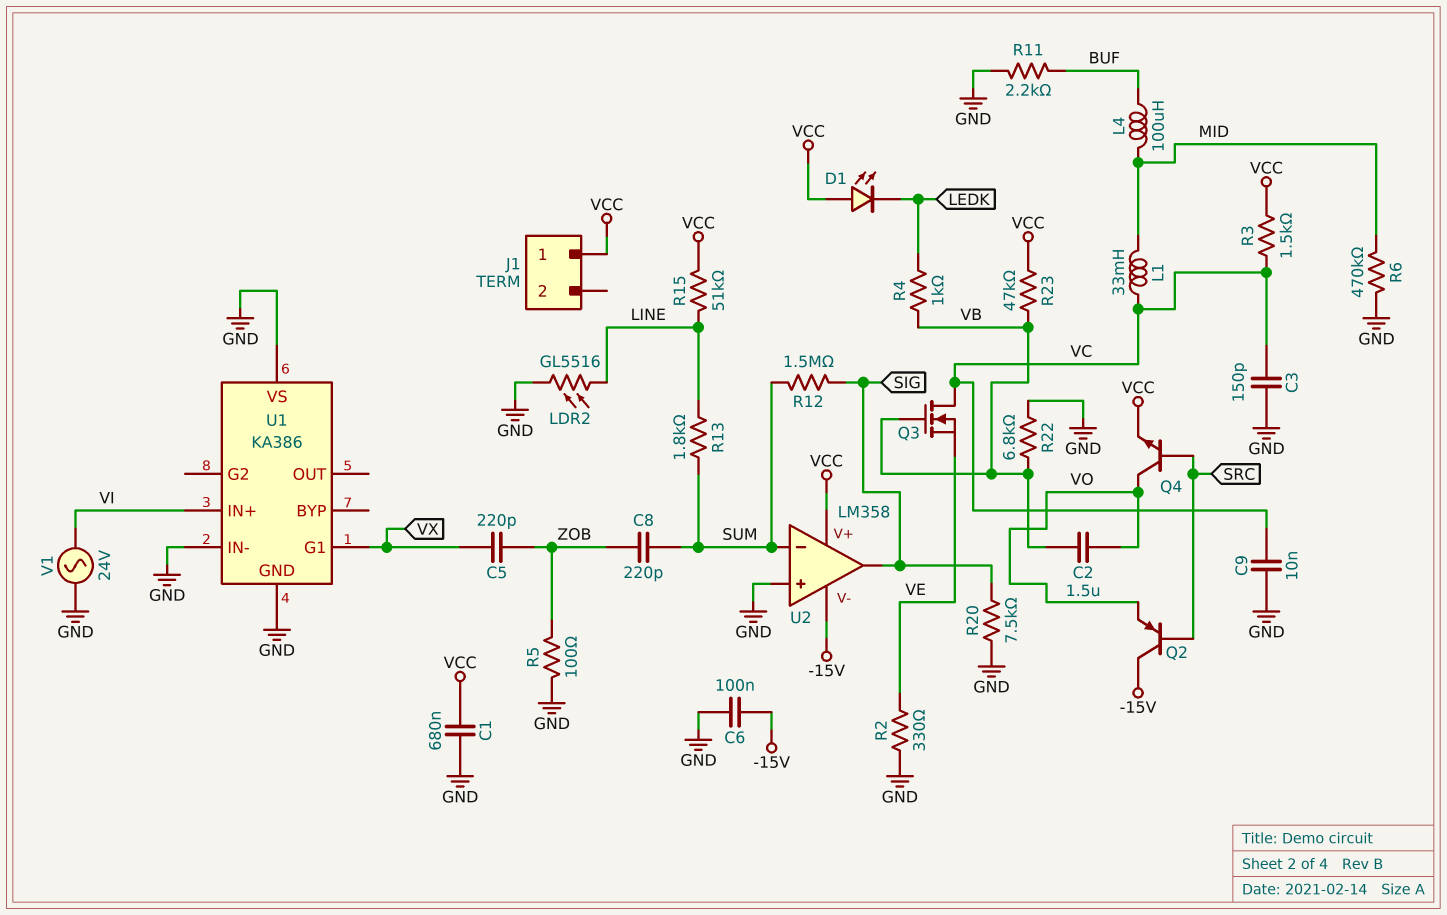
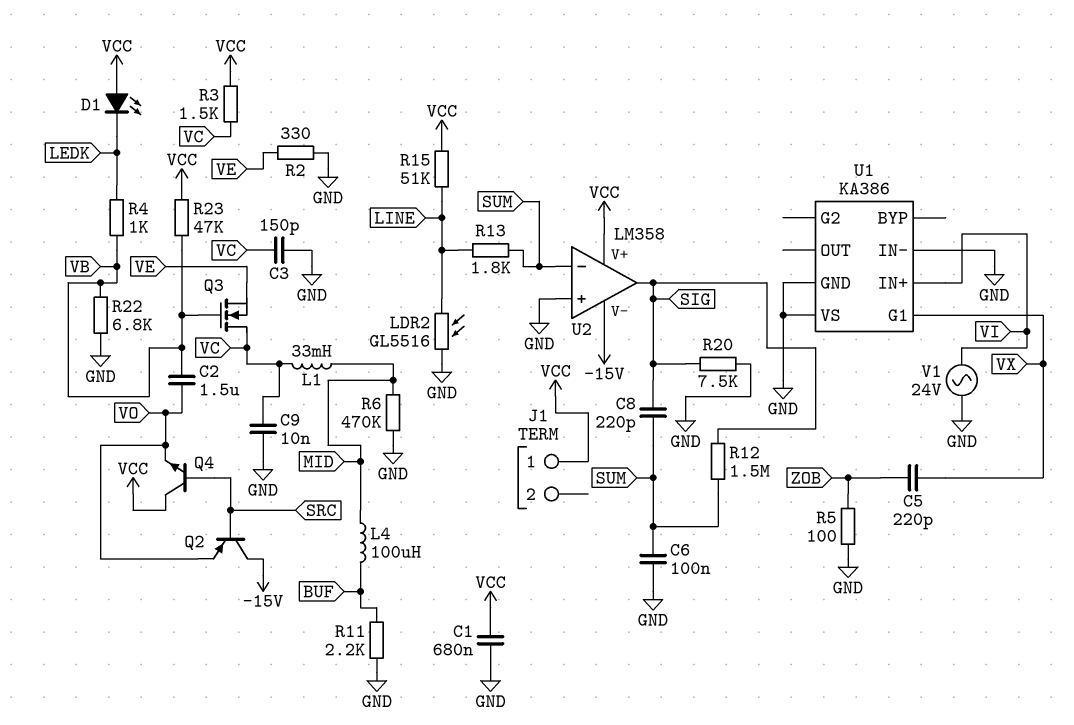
C6: 100nF (-15V, GND) -> 100nF (GND, SUM)
C8: 220pF (SUM, ZOB) -> 220pF (SIG, SUM)
Q4: NPN (B SRC, C VO, E VCC) -> NPN (B SRC, C VCC, E VO)

